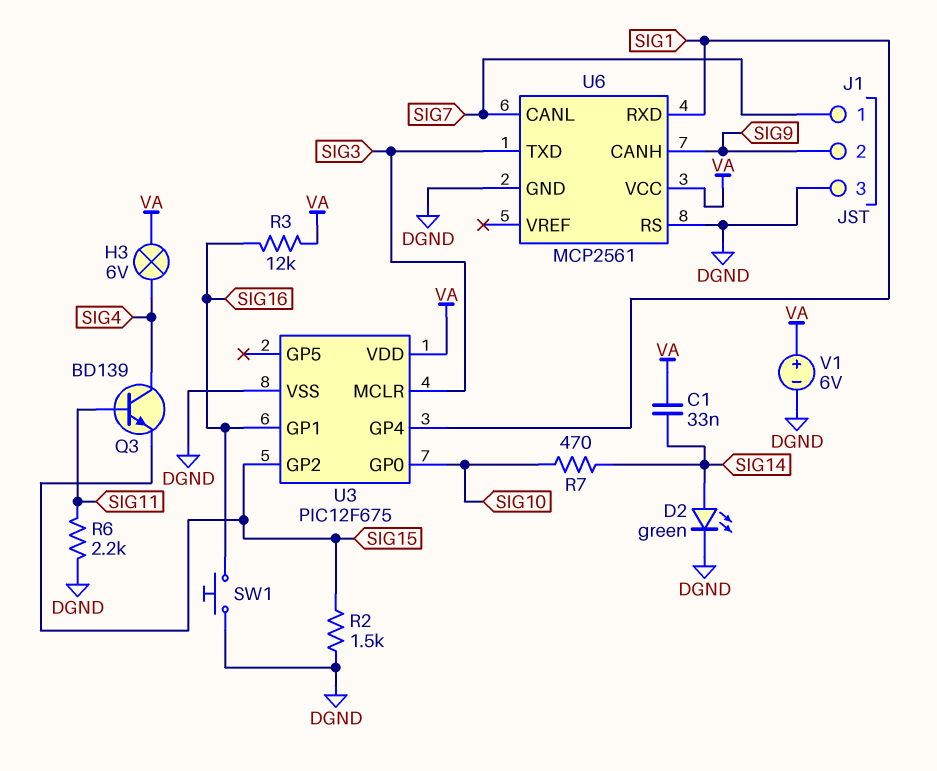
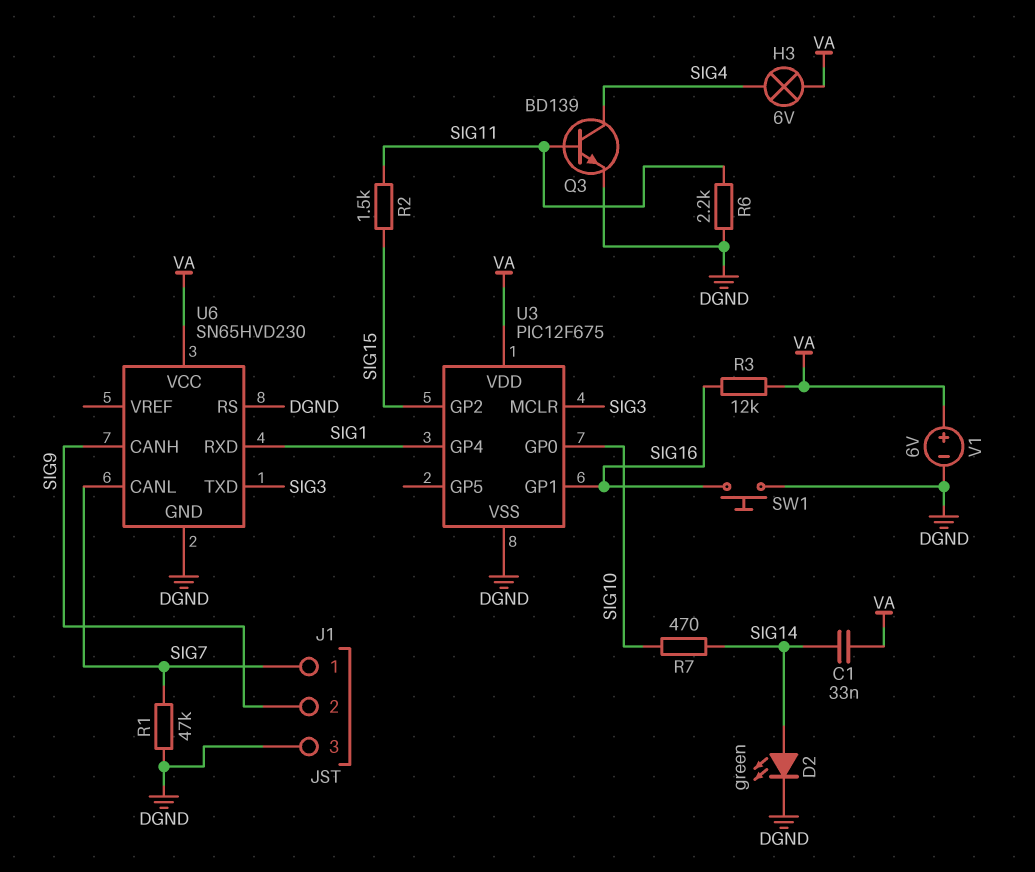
Q3: NPN BD139 (B SIG11, C SIG4, E SIG15) -> NPN BD139 (B SIG11, C SIG4, E DGND)
R1: none -> 47k (DGND, SIG7)
R2: 1.5k (DGND, SIG15) -> 1.5k (SIG11, SIG15)
U6: MCP2561 -> SN65HVD230

